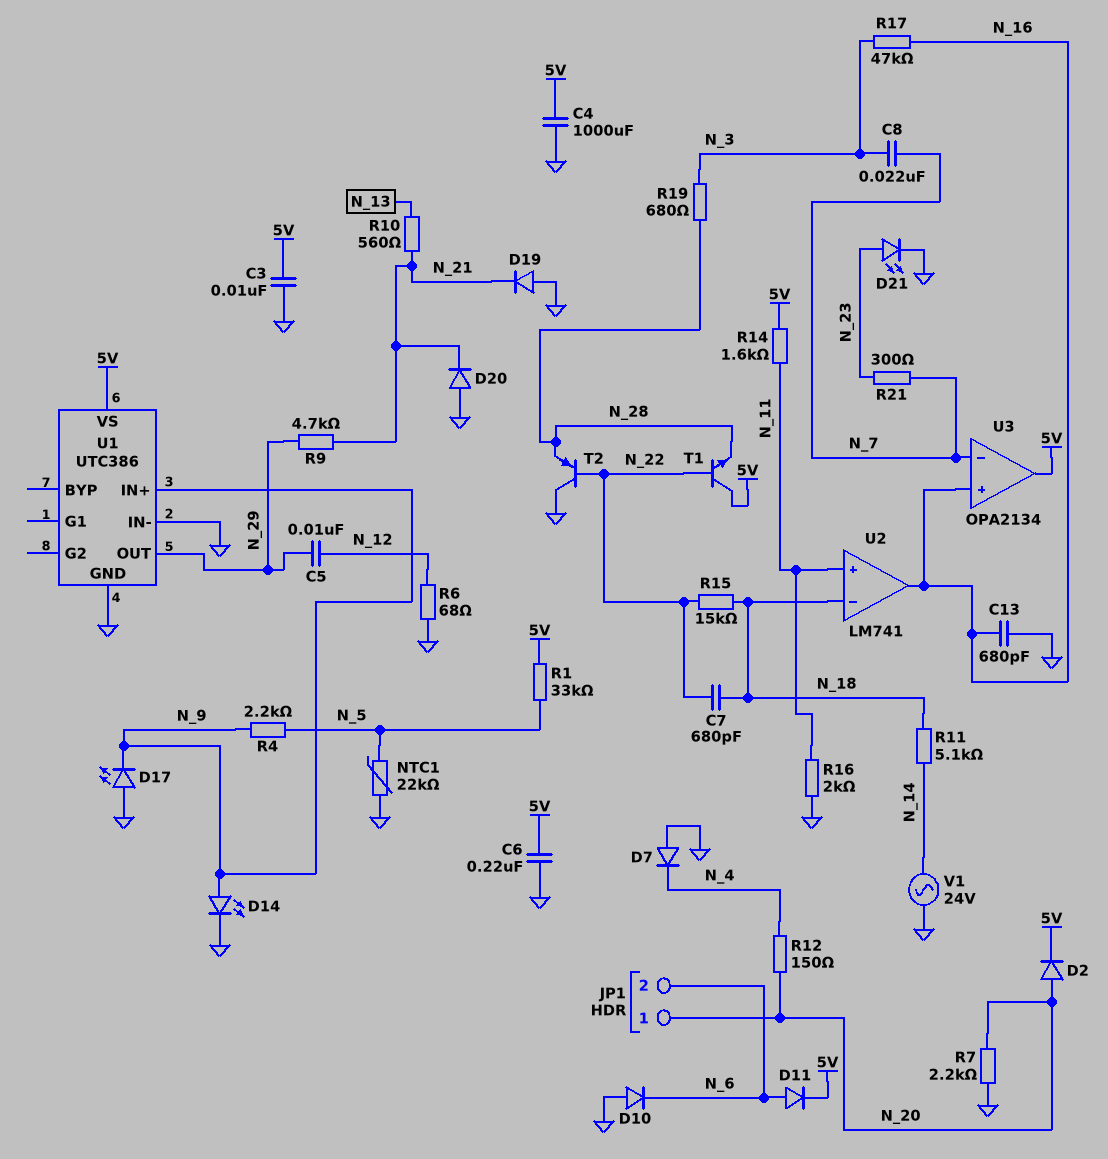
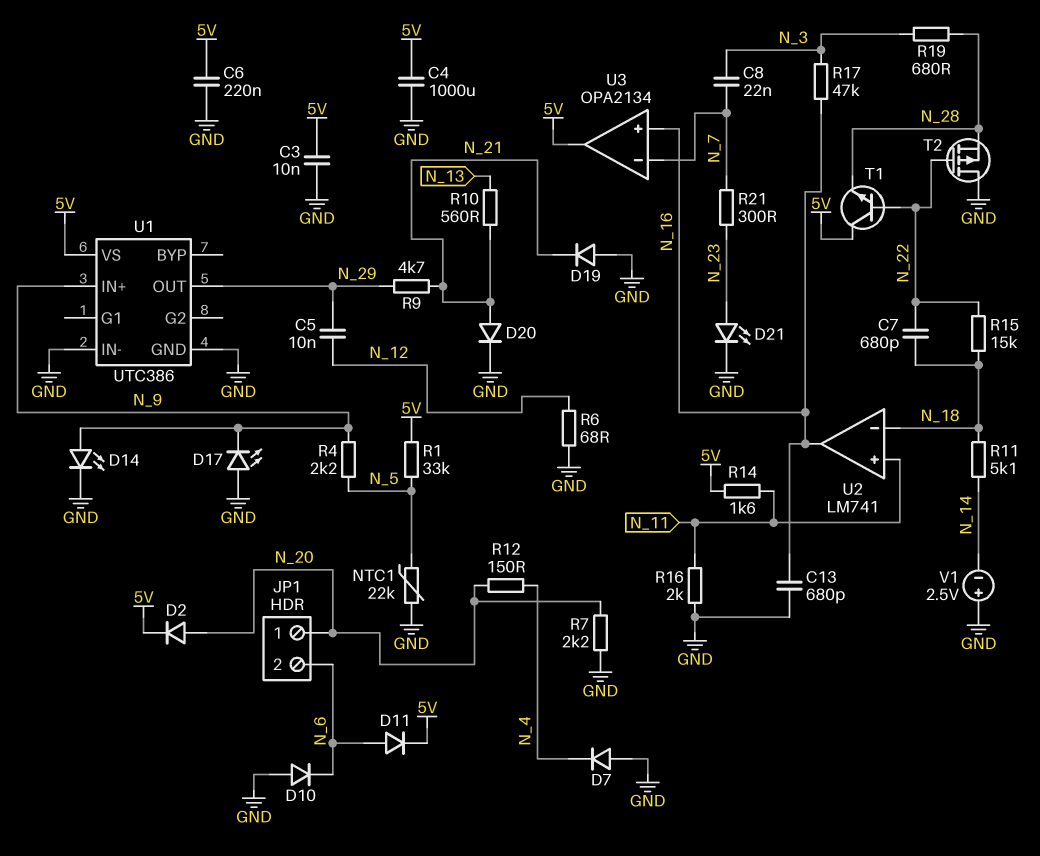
D20: diode (A GND, K N_21) -> diode (A N_21, K GND)
T2: PNP (B N_22, C GND, E N_28) -> PMOS (G N_22, D GND, S N_28)
V1: AC 24V (GND, N_14) -> 2.5V (plus GND, minus N_14)

